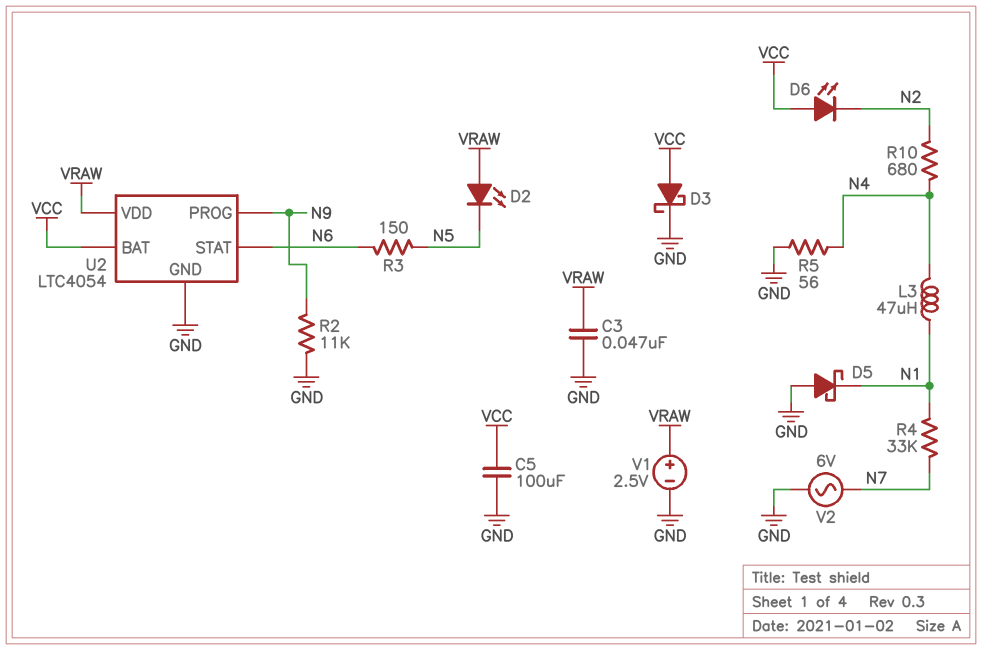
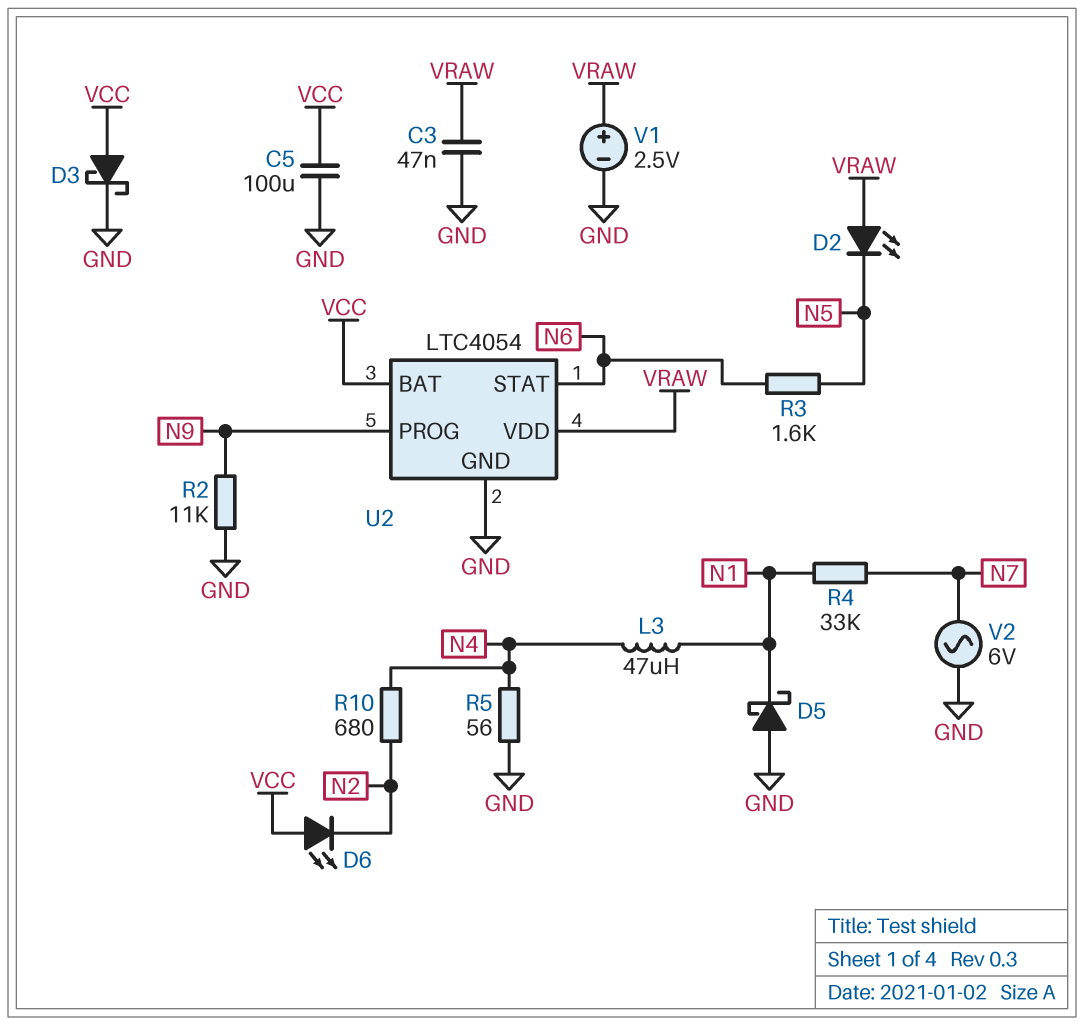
R3: 150 (N5, N6) -> 1.6k (N5, N6)

